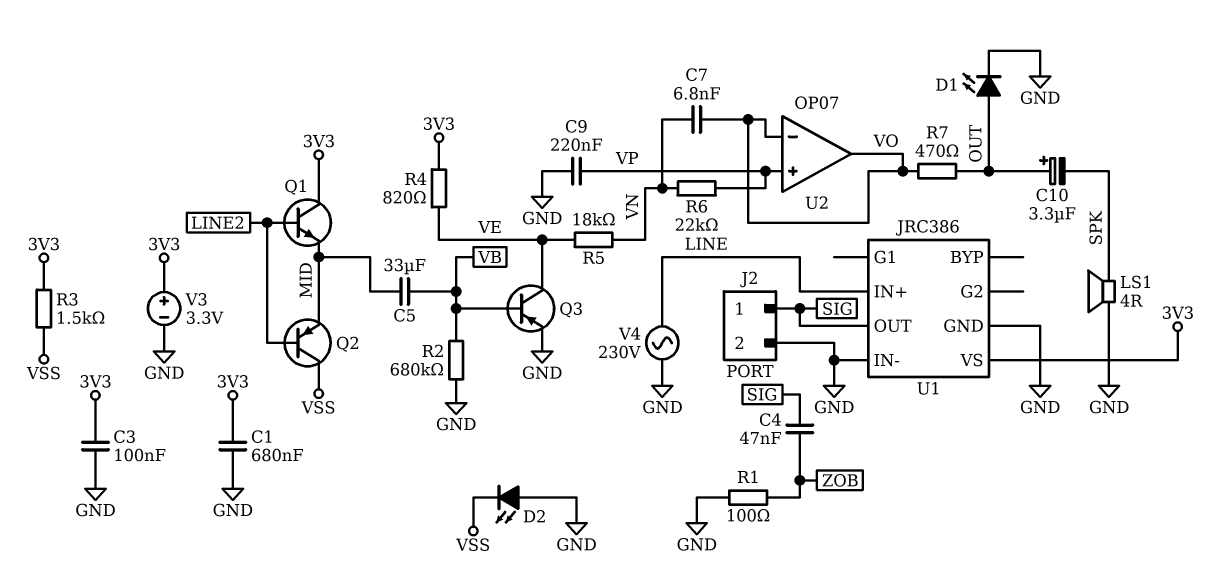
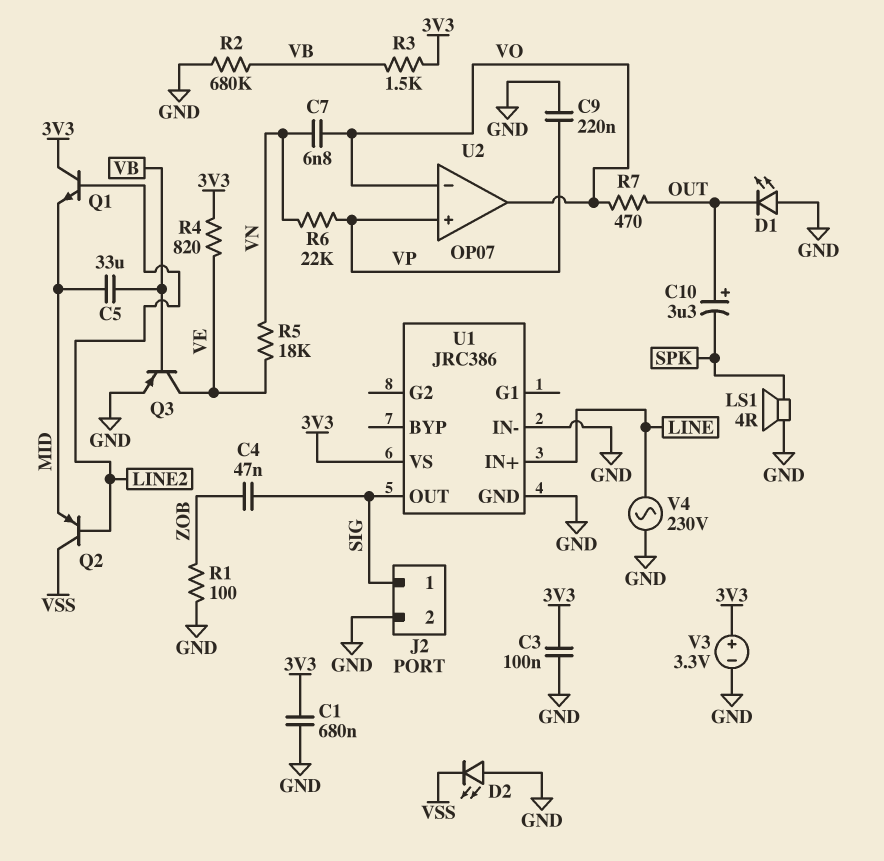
D1: LED (A OUT, K GND) -> LED (A GND, K OUT)
R3: 1.5k (3V3, VSS) -> 1.5k (3V3, VB)

